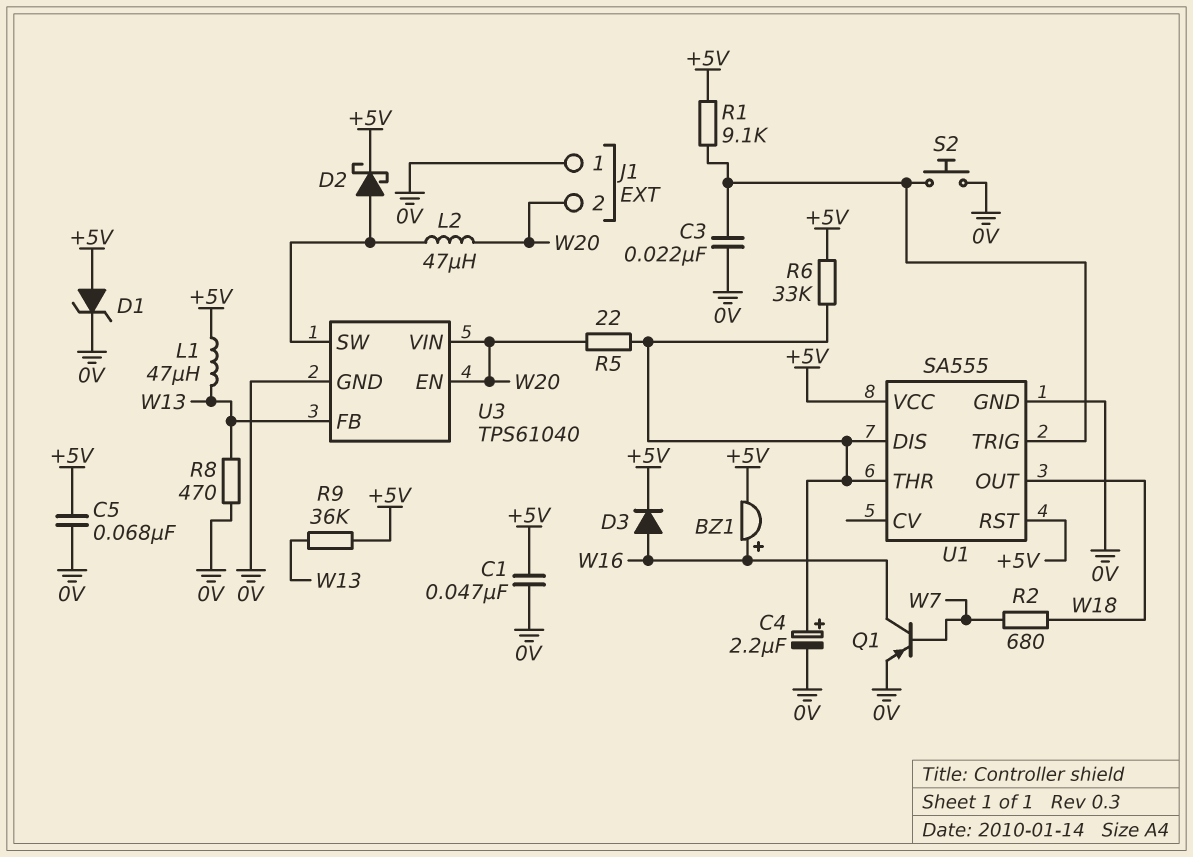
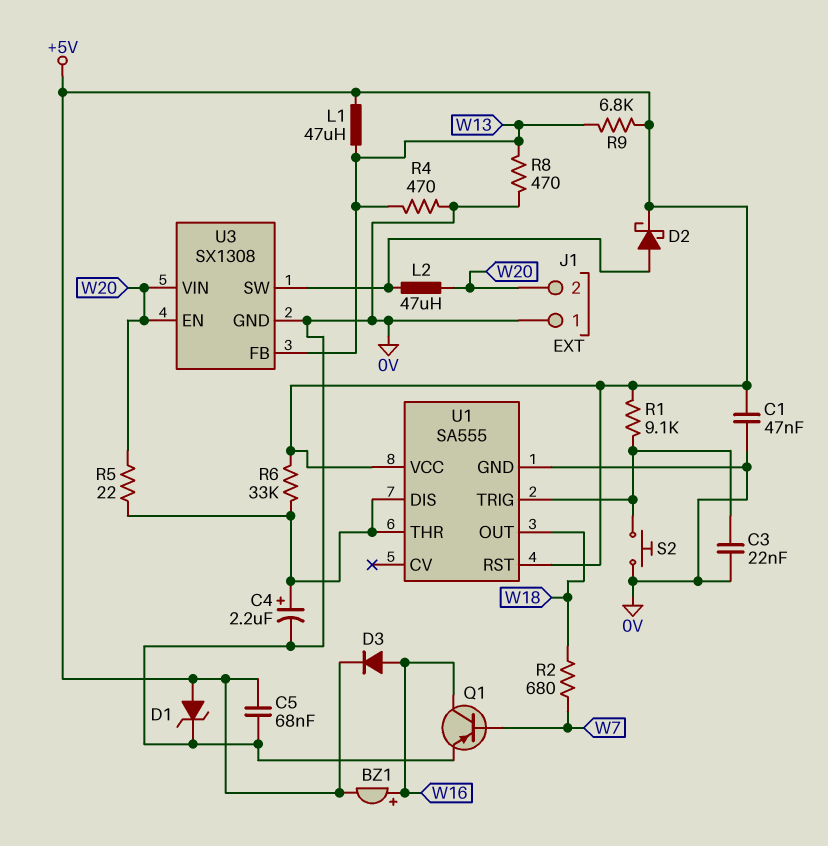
R4: none -> 470 (0V, W13)
R9: 36k (+5V, W13) -> 6.8k (+5V, W13)
U3: TPS61040 -> SX1308

